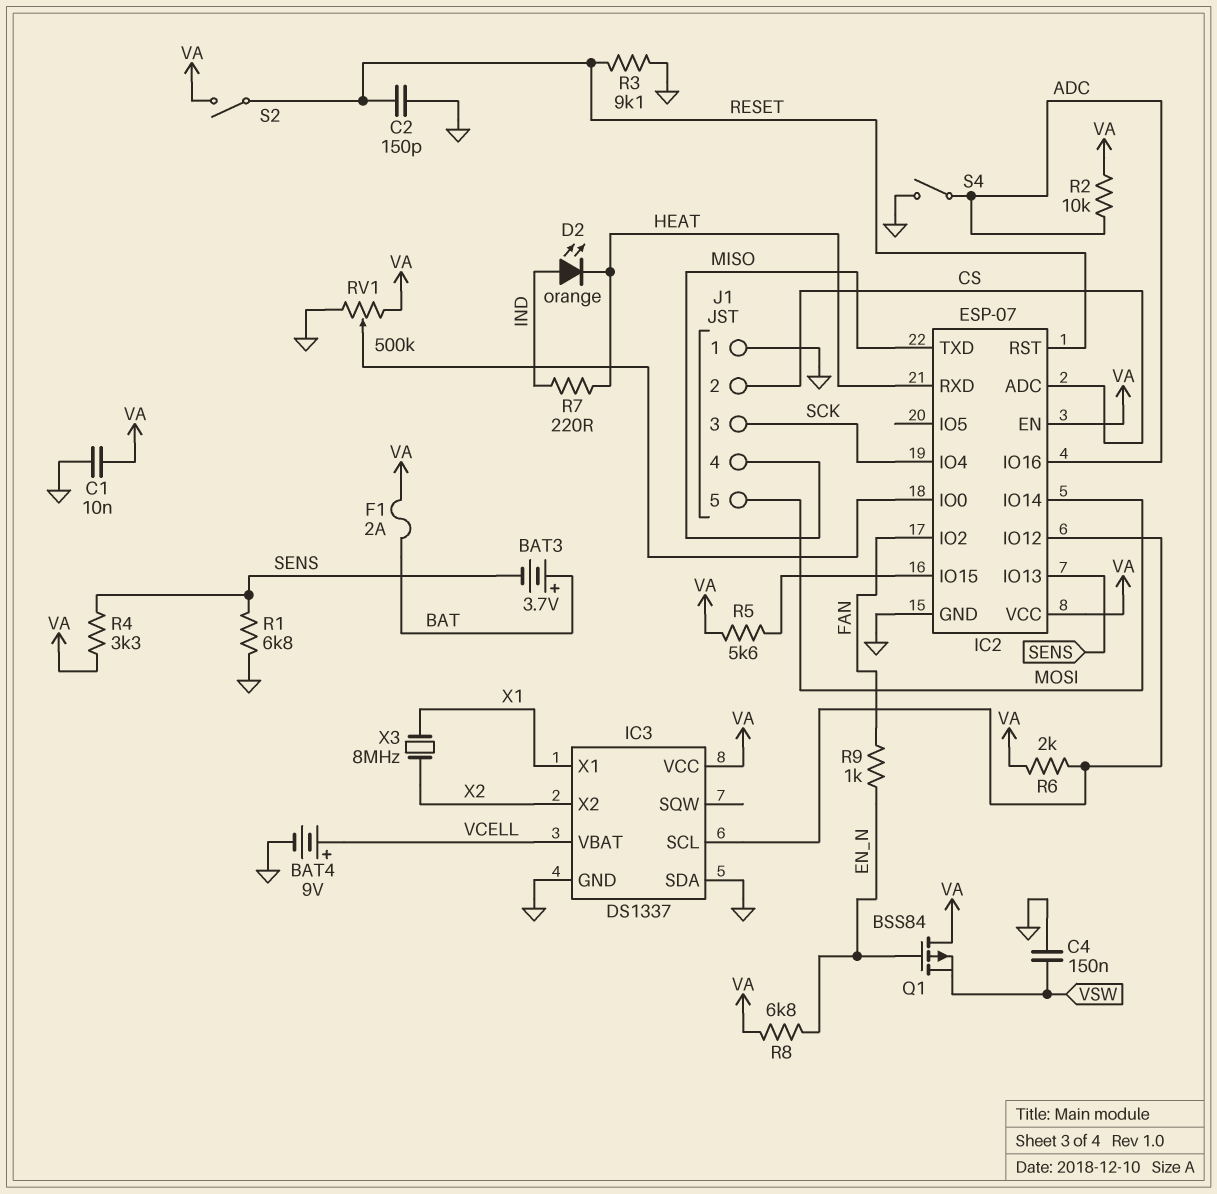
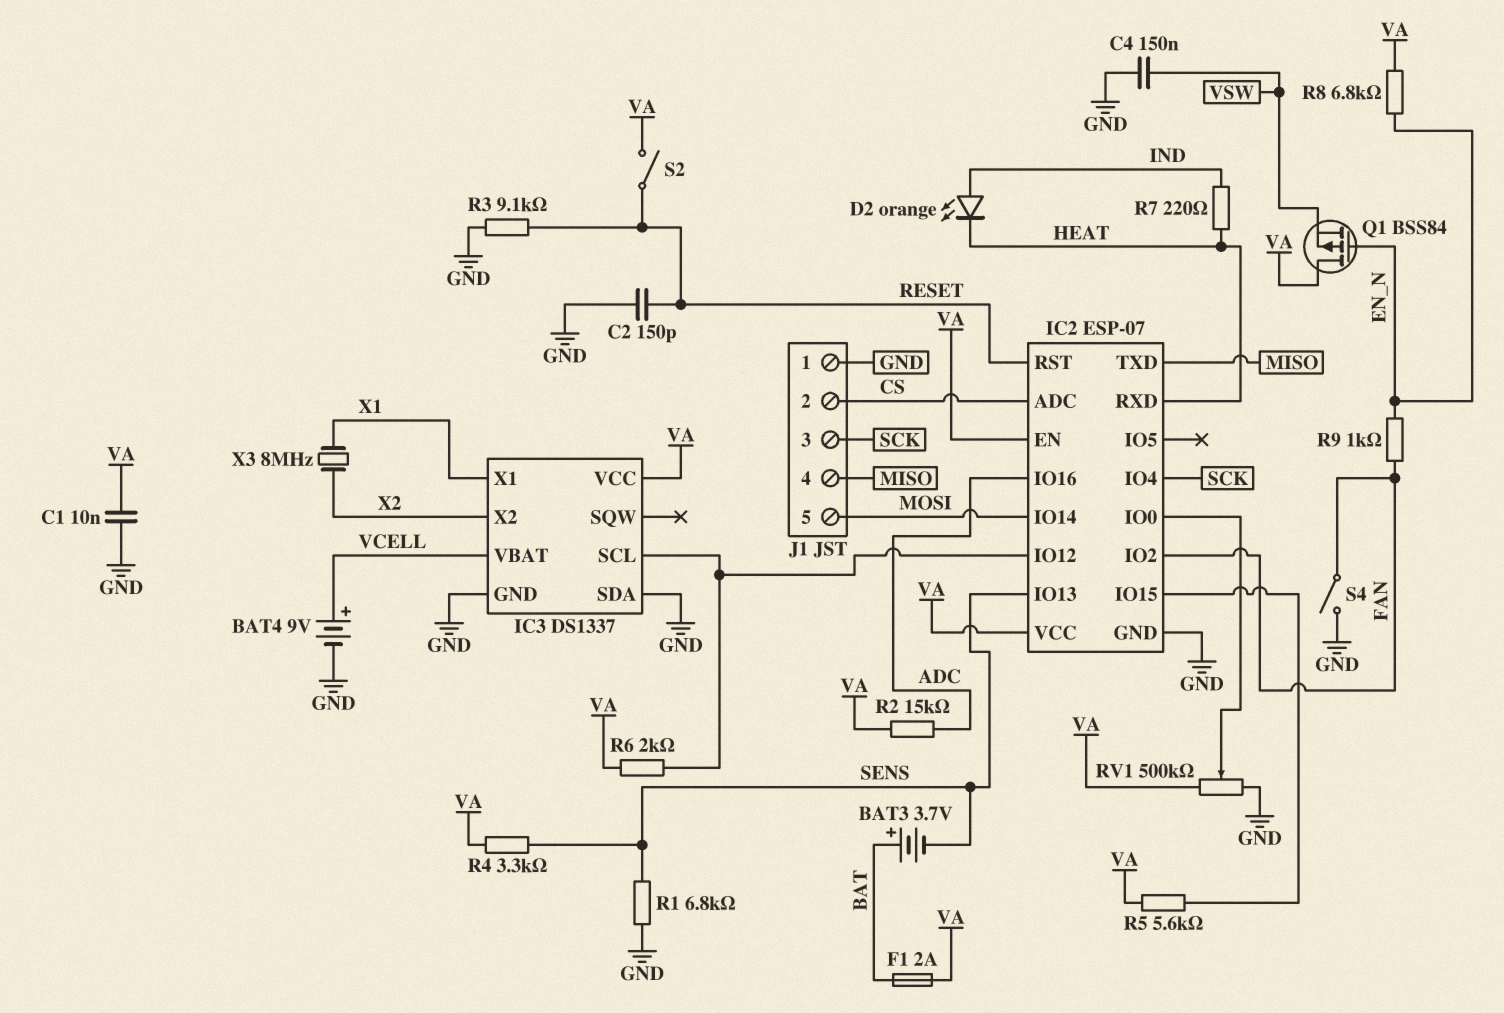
R2: 10k (ADC, VA) -> 15k (ADC, VA)
S4: switch (ADC, GND) -> switch (FAN, GND)

